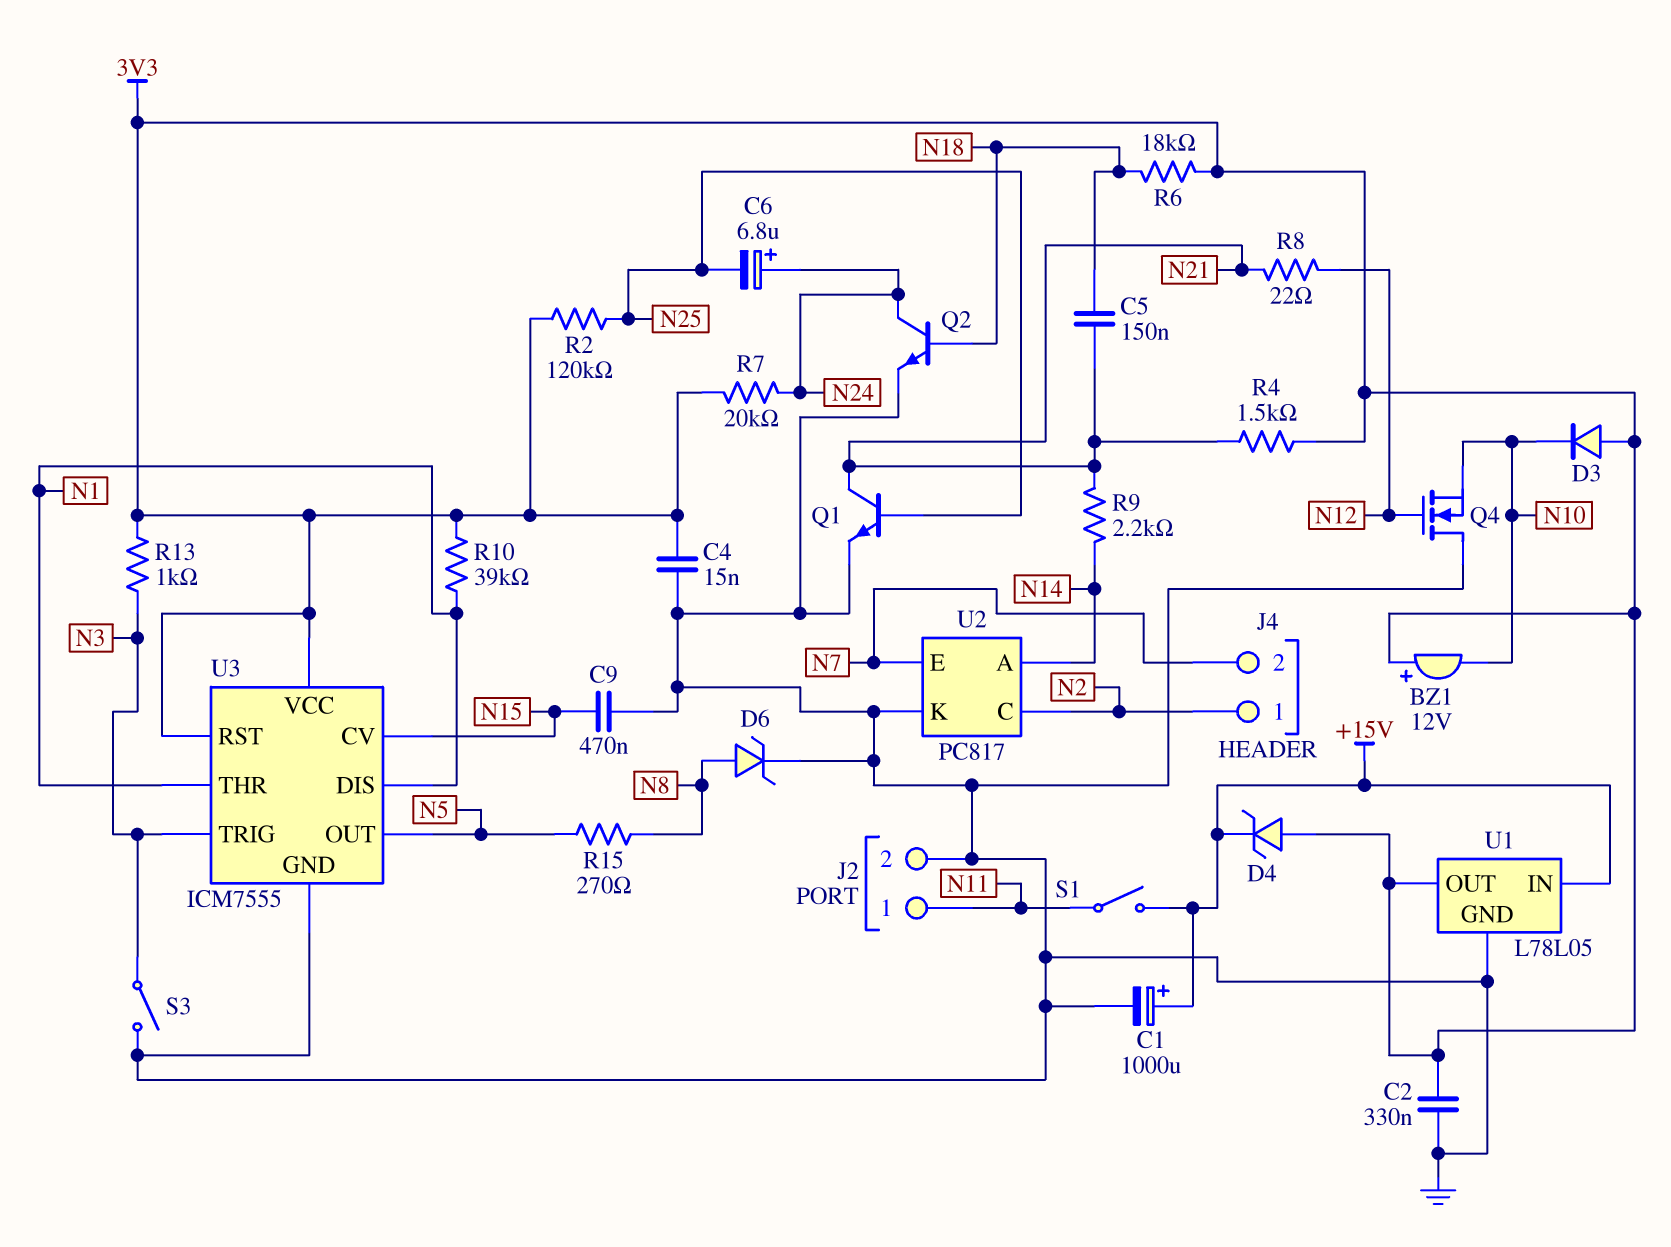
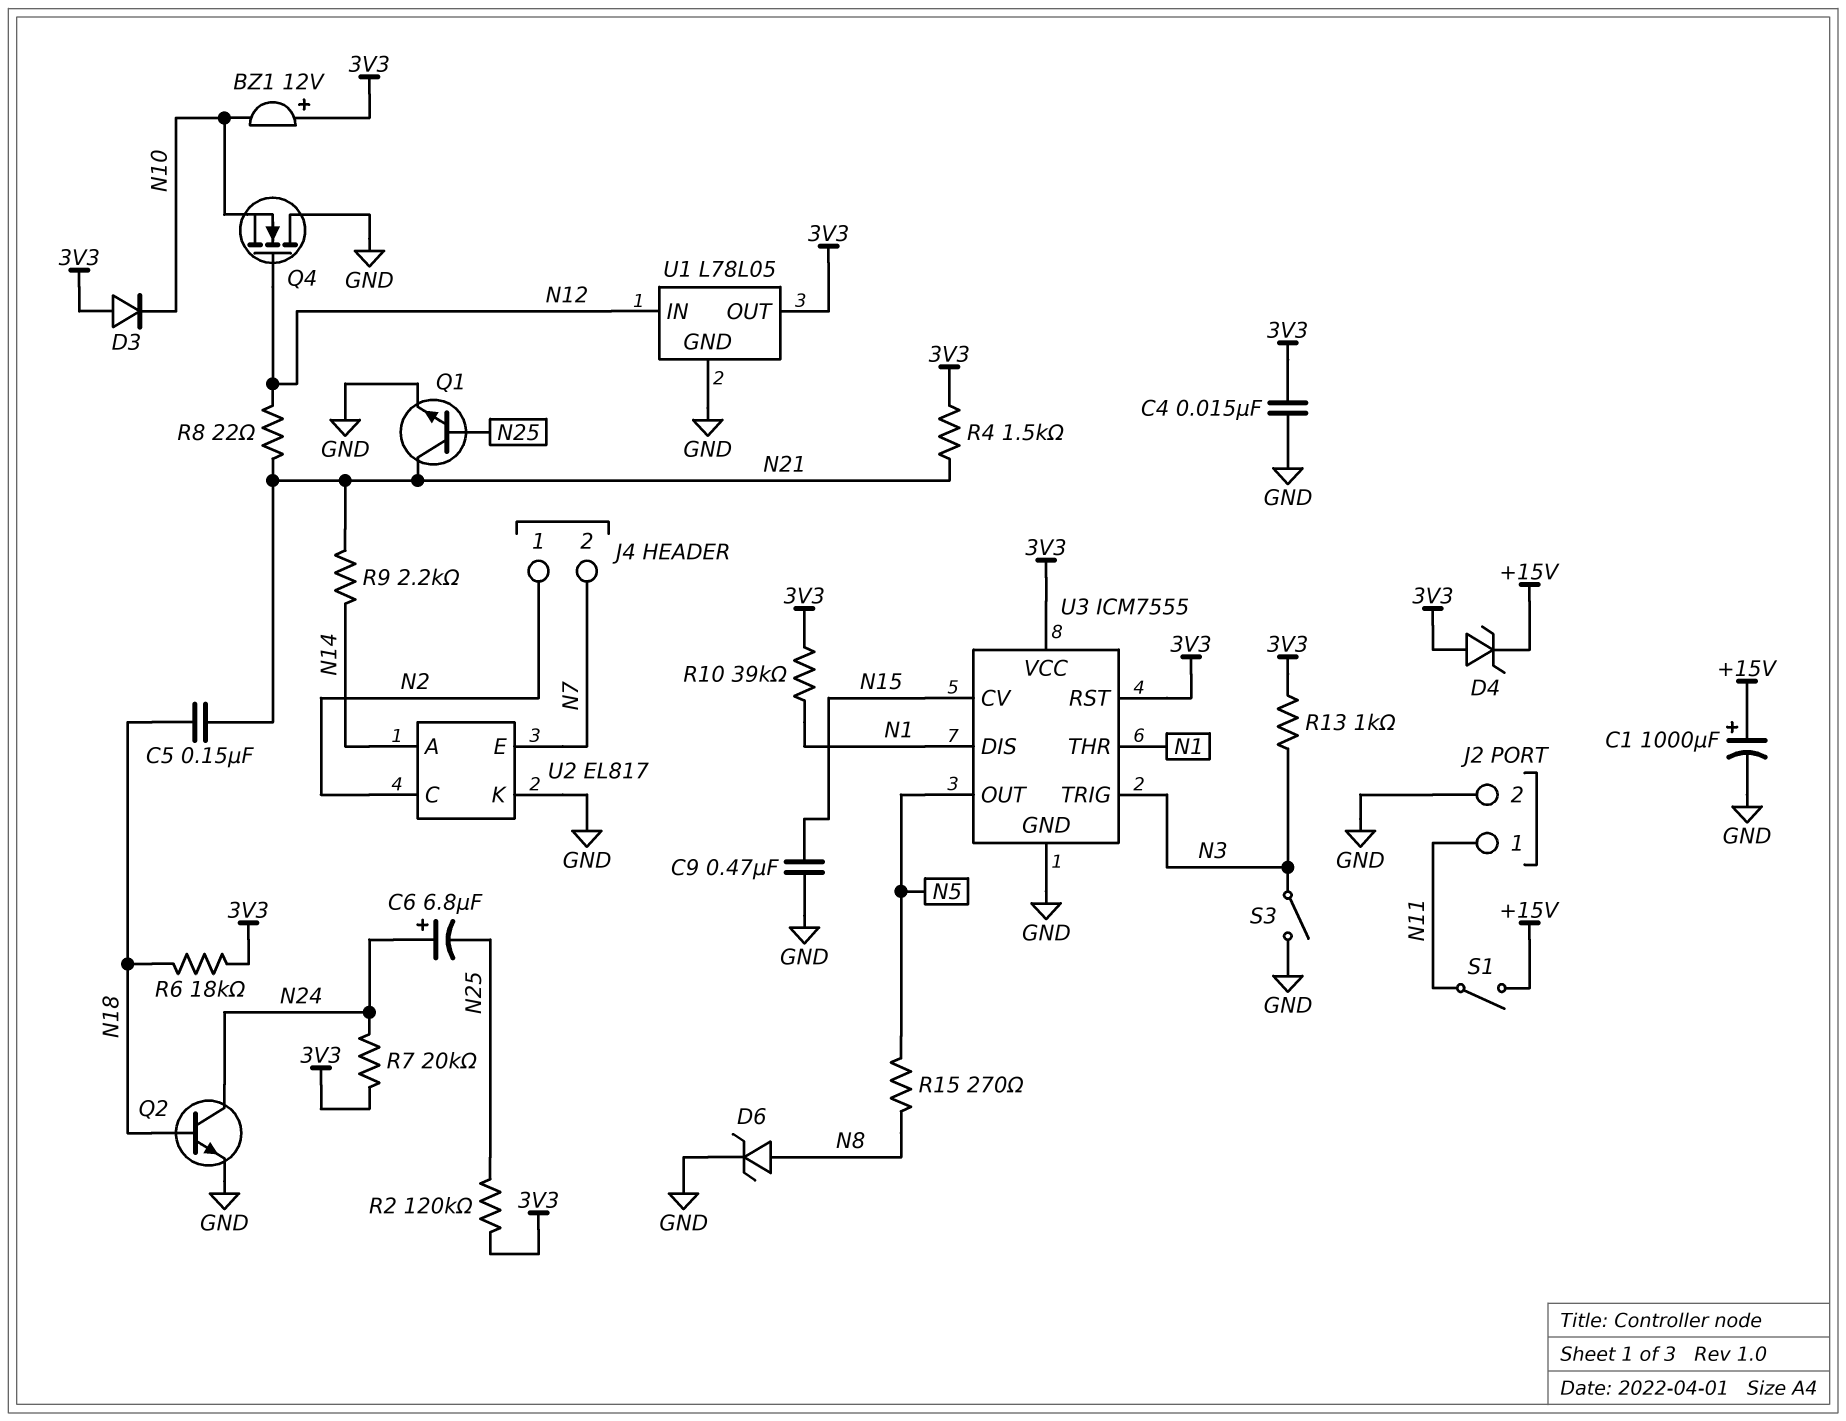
C2: 330nF (3V3, GND) -> none
U1 pin IN: +15V -> N12
U2: PC817 -> EL817

